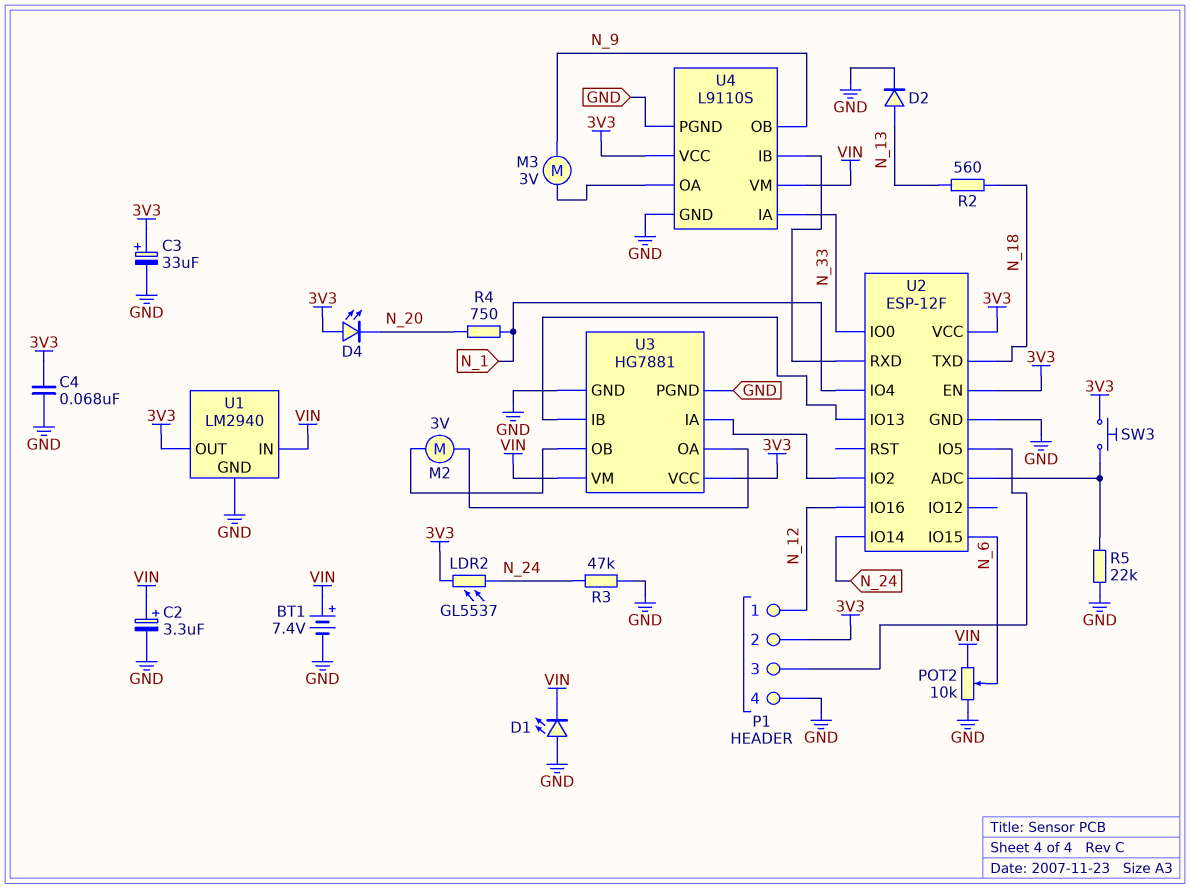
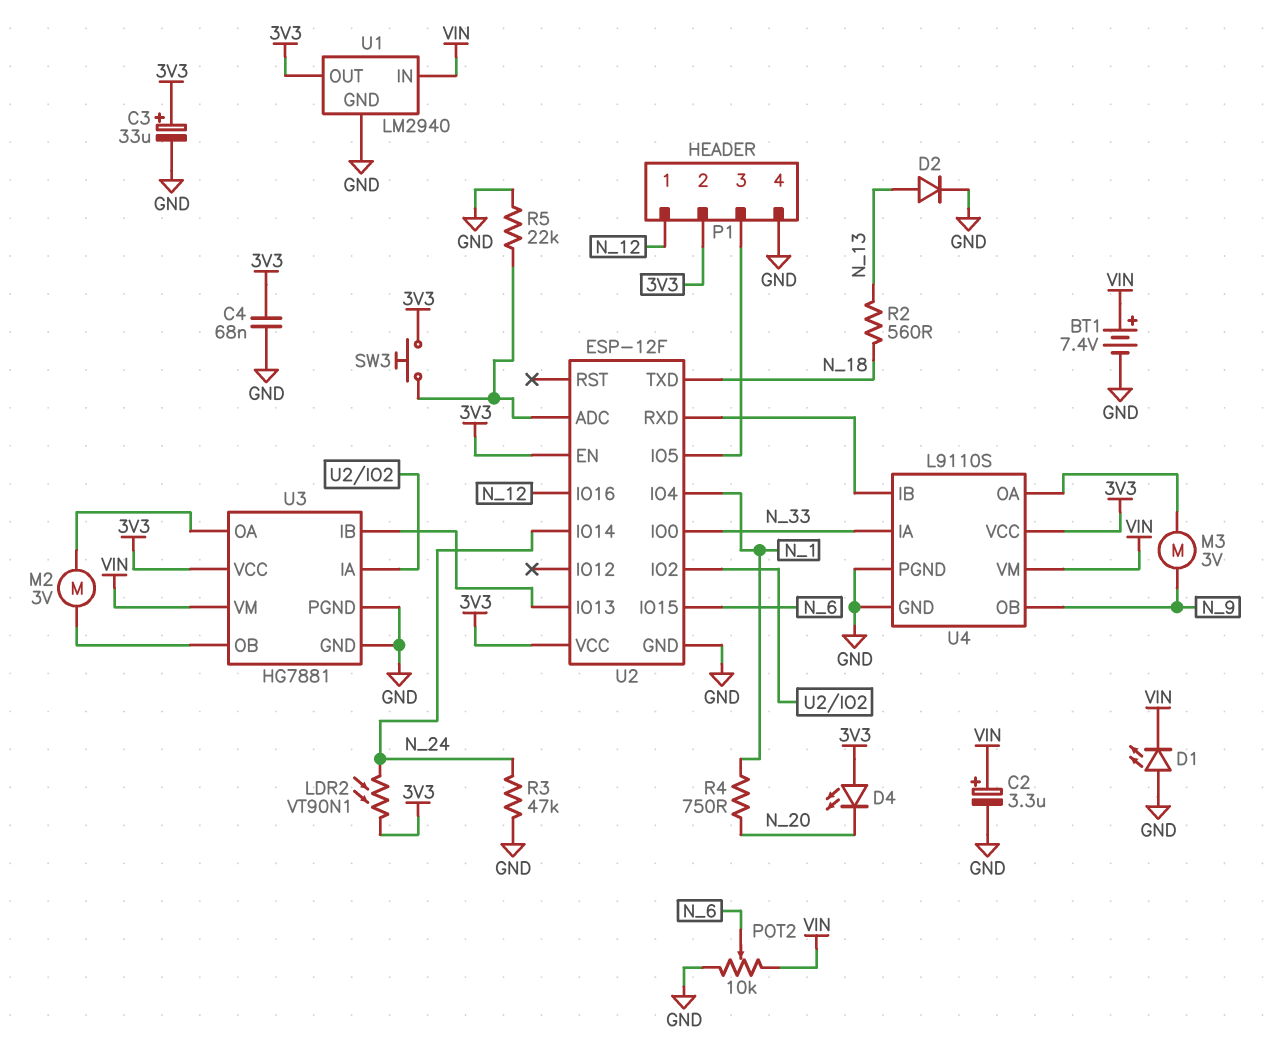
LDR2: GL5537 (3V3, N_24) -> VT90N1 (3V3, N_24)

